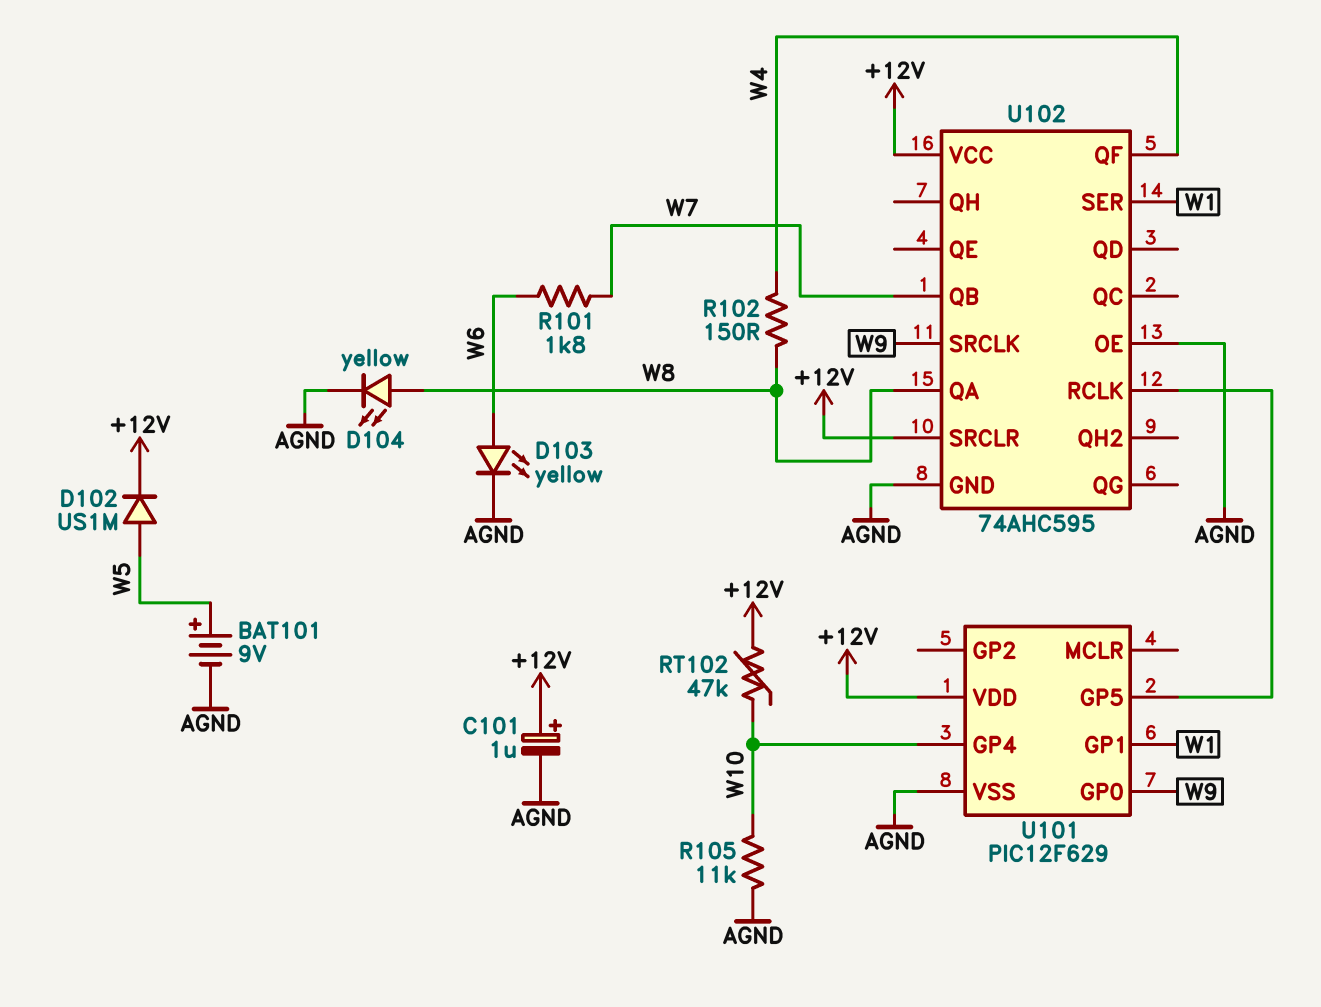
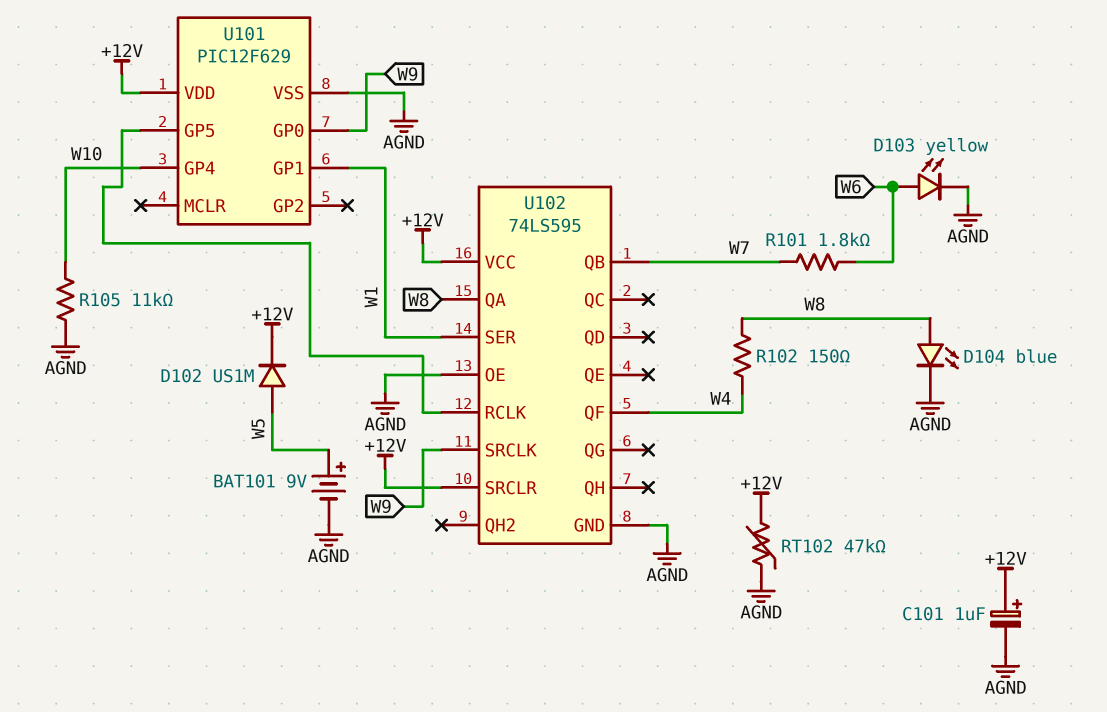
D104: LED yellow (A W8, K AGND) -> LED blue (A W8, K AGND)
RT102: 47k (+12V, W10) -> 47k (+12V, AGND)
U102: 74AHC595 -> 74LS595

